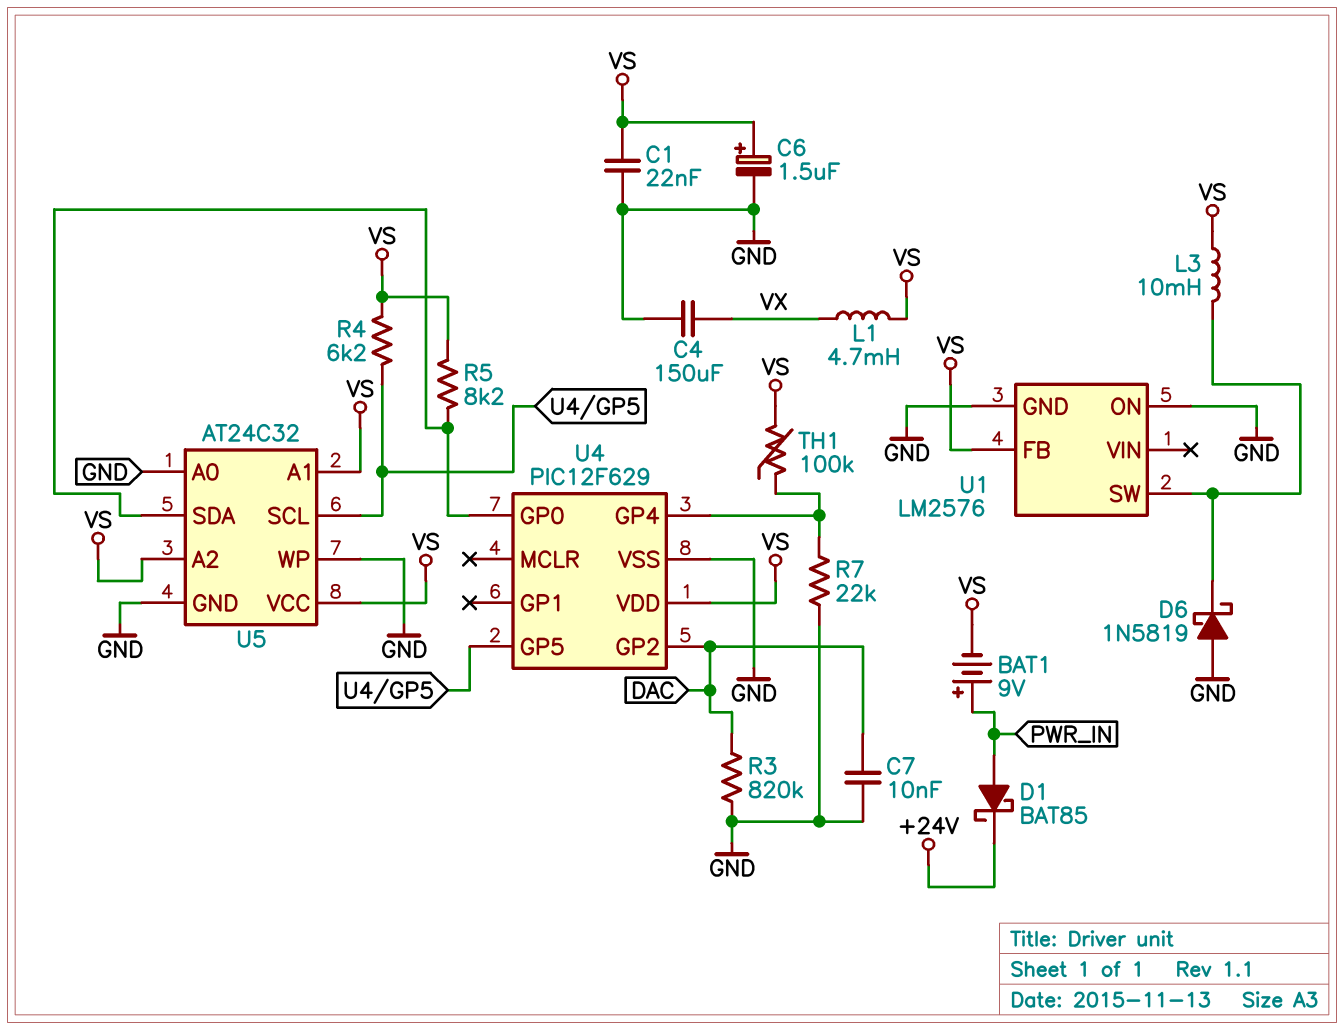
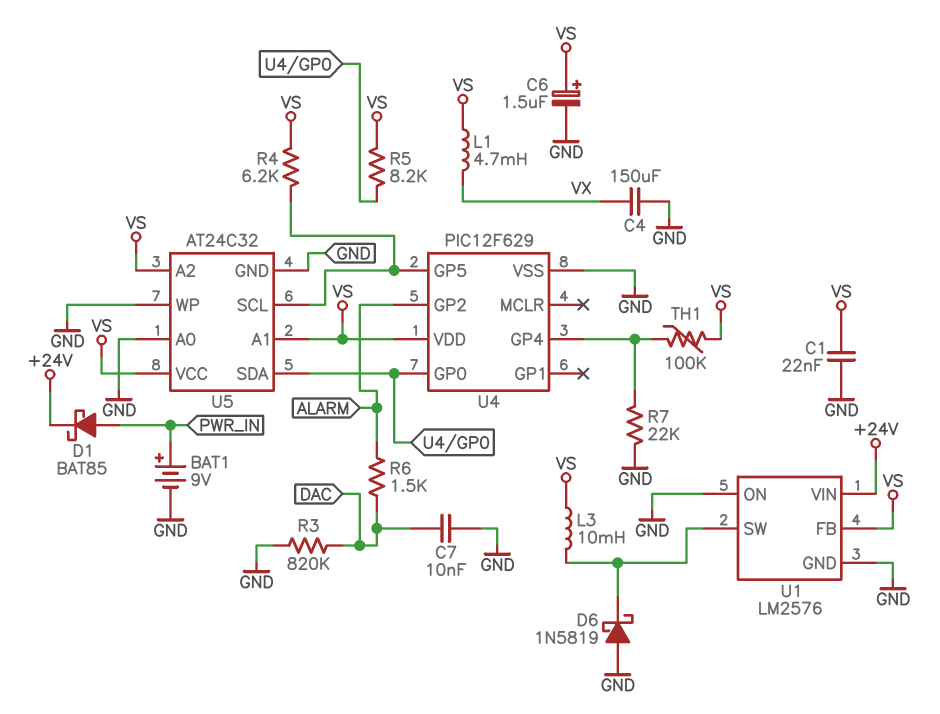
BAT1: 9V (plus PWR_IN, minus VS) -> 9V (plus PWR_IN, minus GND)
R6: none -> 1.5k (ALARM, DAC)
U1 pin VIN: none -> +24V
U4 pin GP2: DAC -> ALARM

